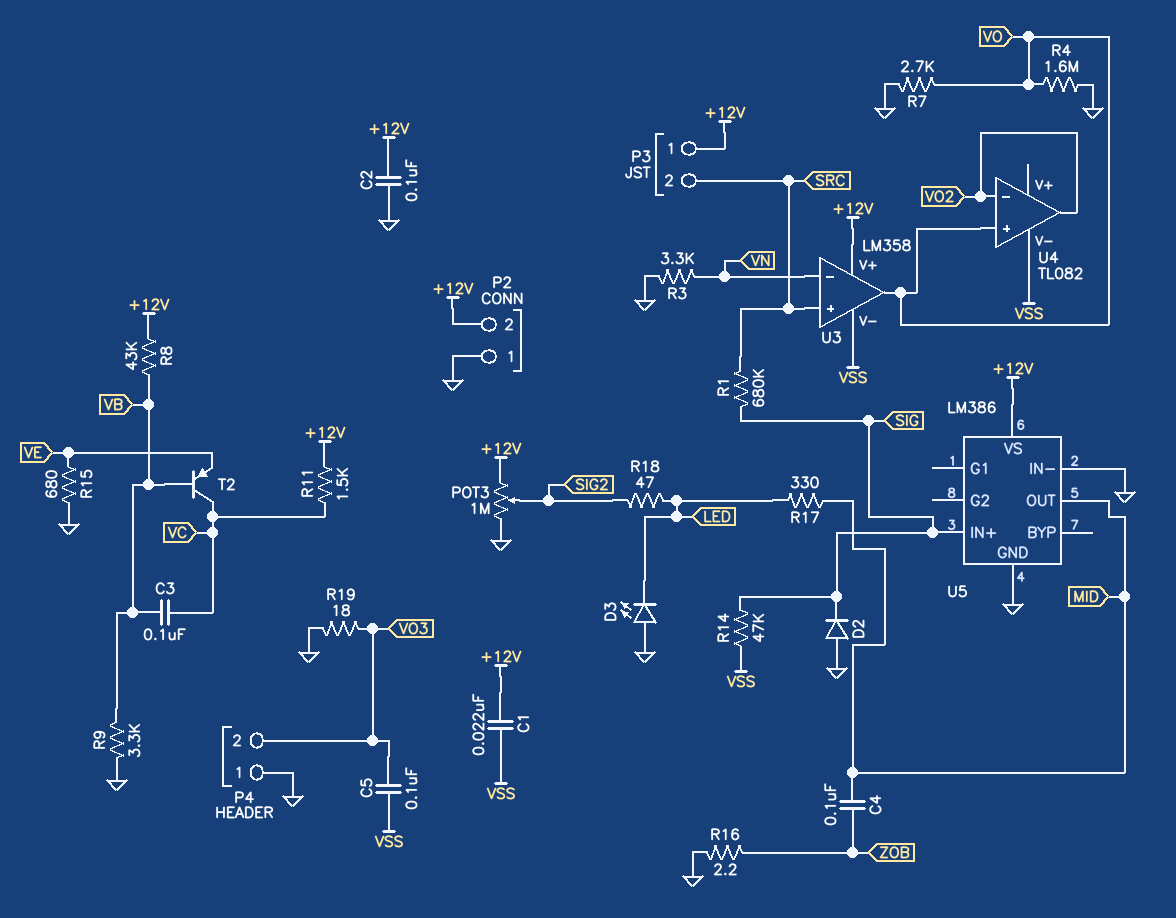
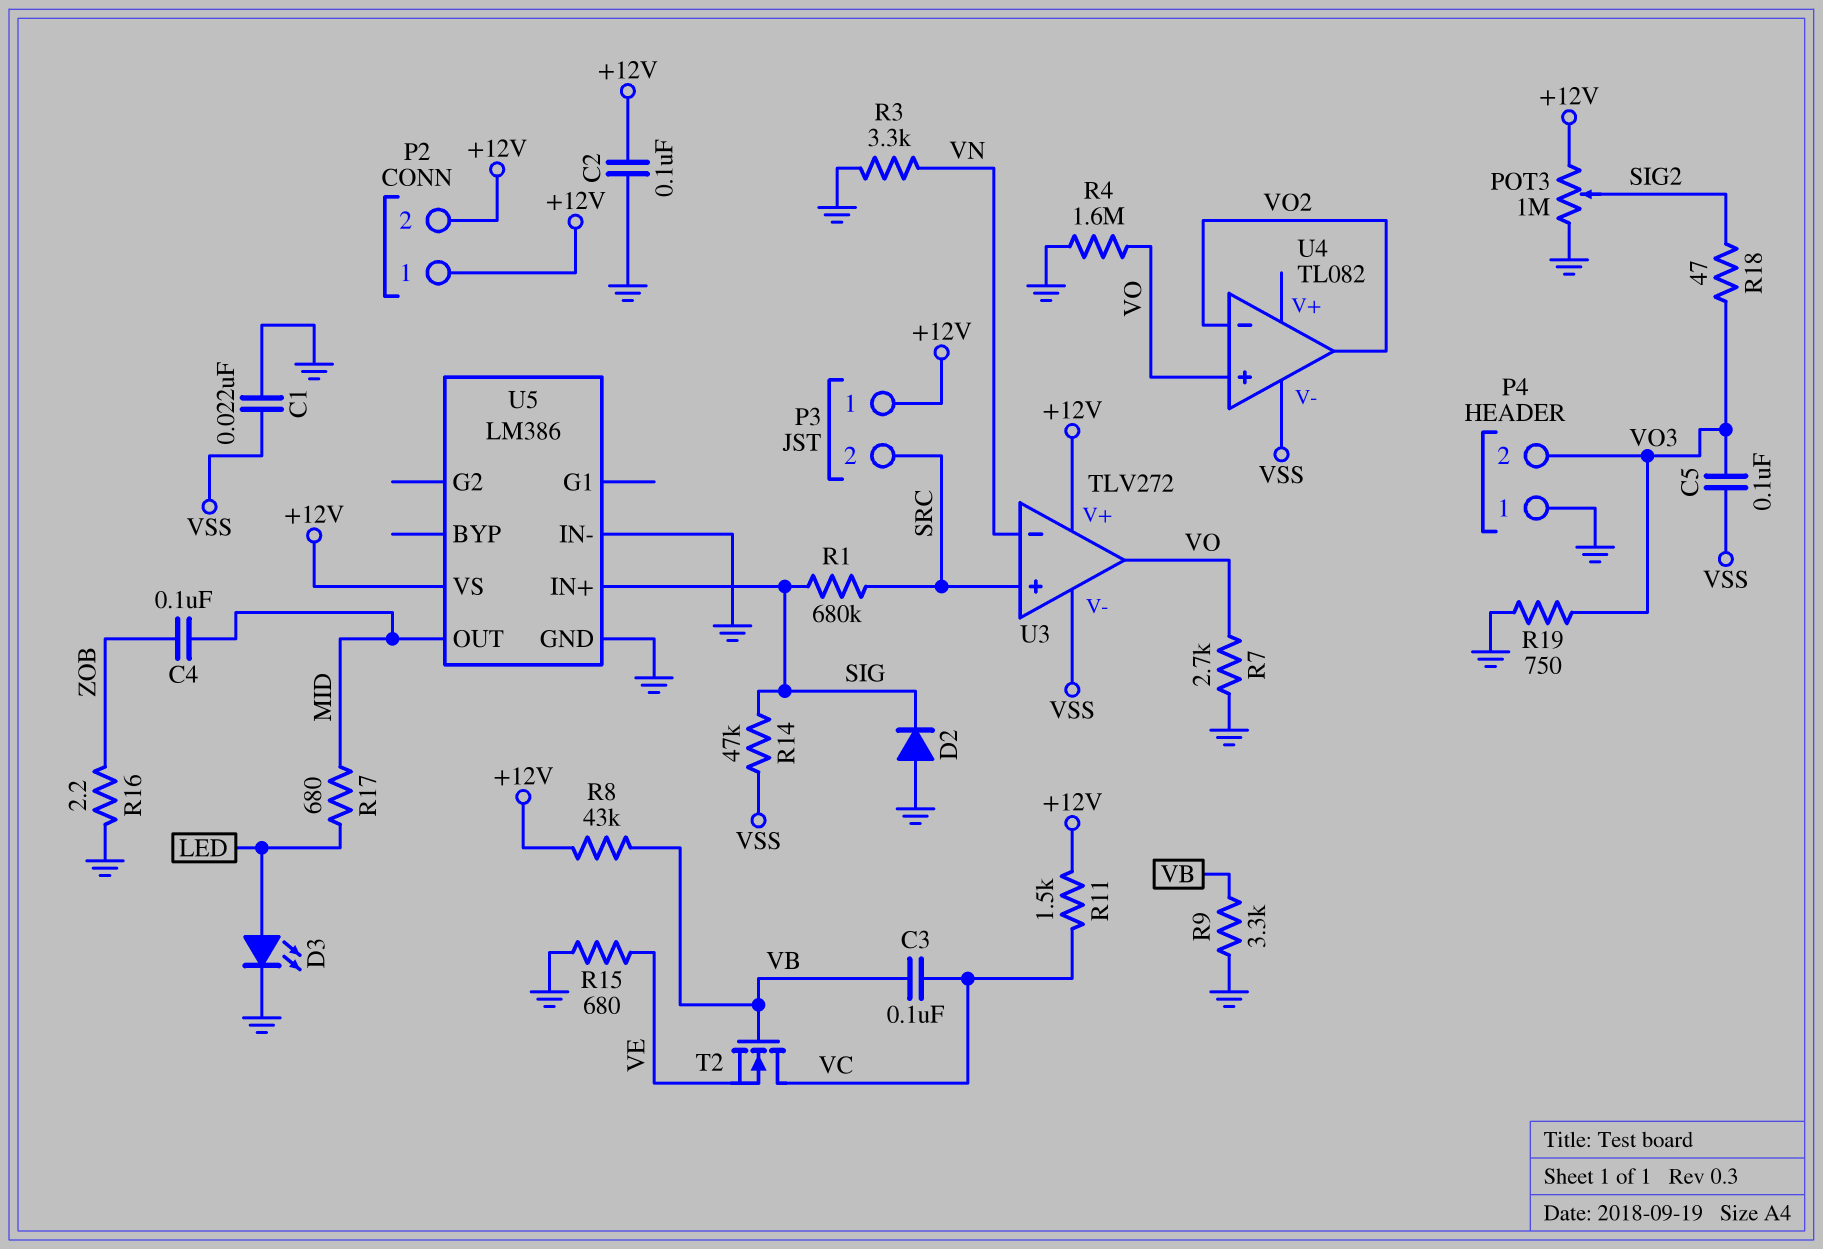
C1: 22nF (+12V, VSS) -> 22nF (GND, VSS)
D3: LED (A GND, K LED) -> LED (A LED, K GND)
P2 pin 1: GND -> +12V
R17: 330 (LED, MID) -> 680 (LED, MID)
R18: 47 (LED, SIG2) -> 47 (SIG2, VO3)
R19: 18 (GND, VO3) -> 750 (GND, VO3)
T2: PNP (B VB, C VC, E VE) -> NMOS (G VB, D VC, S VE)
U3: LM358 -> TLV272

